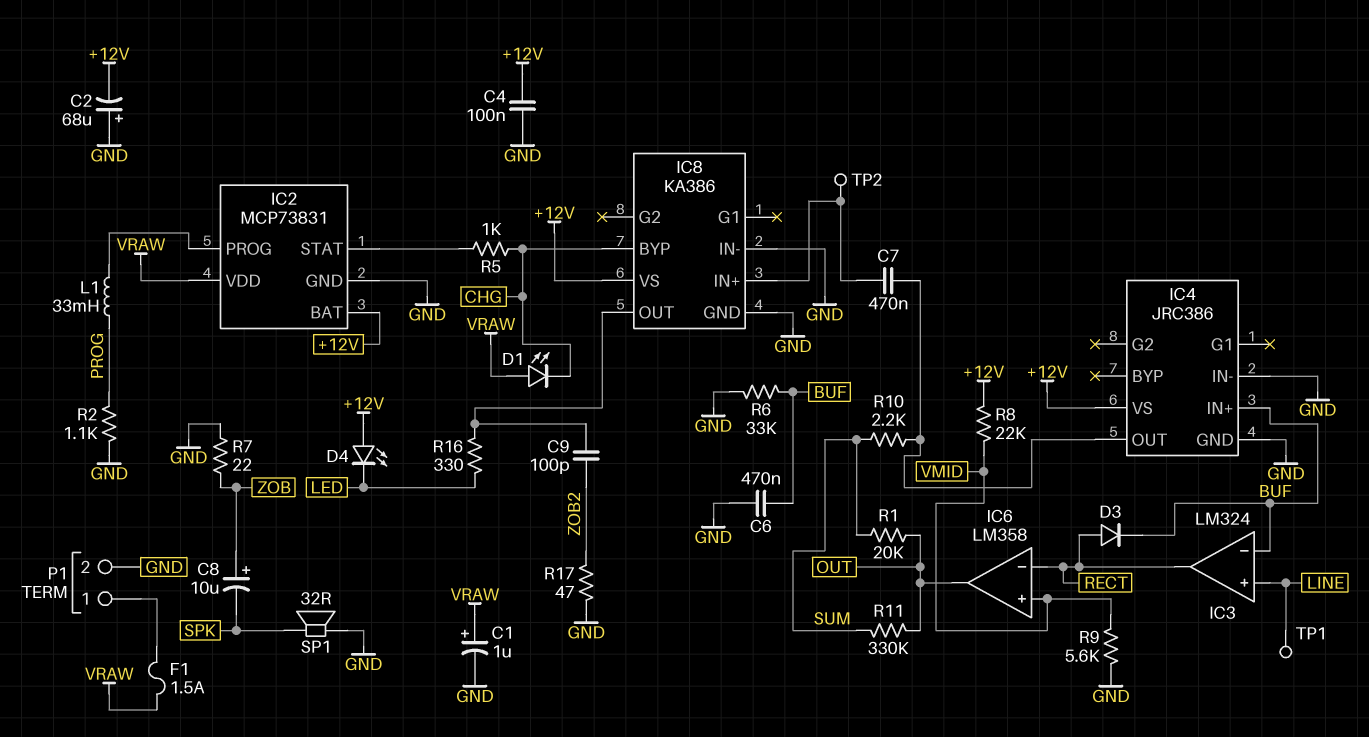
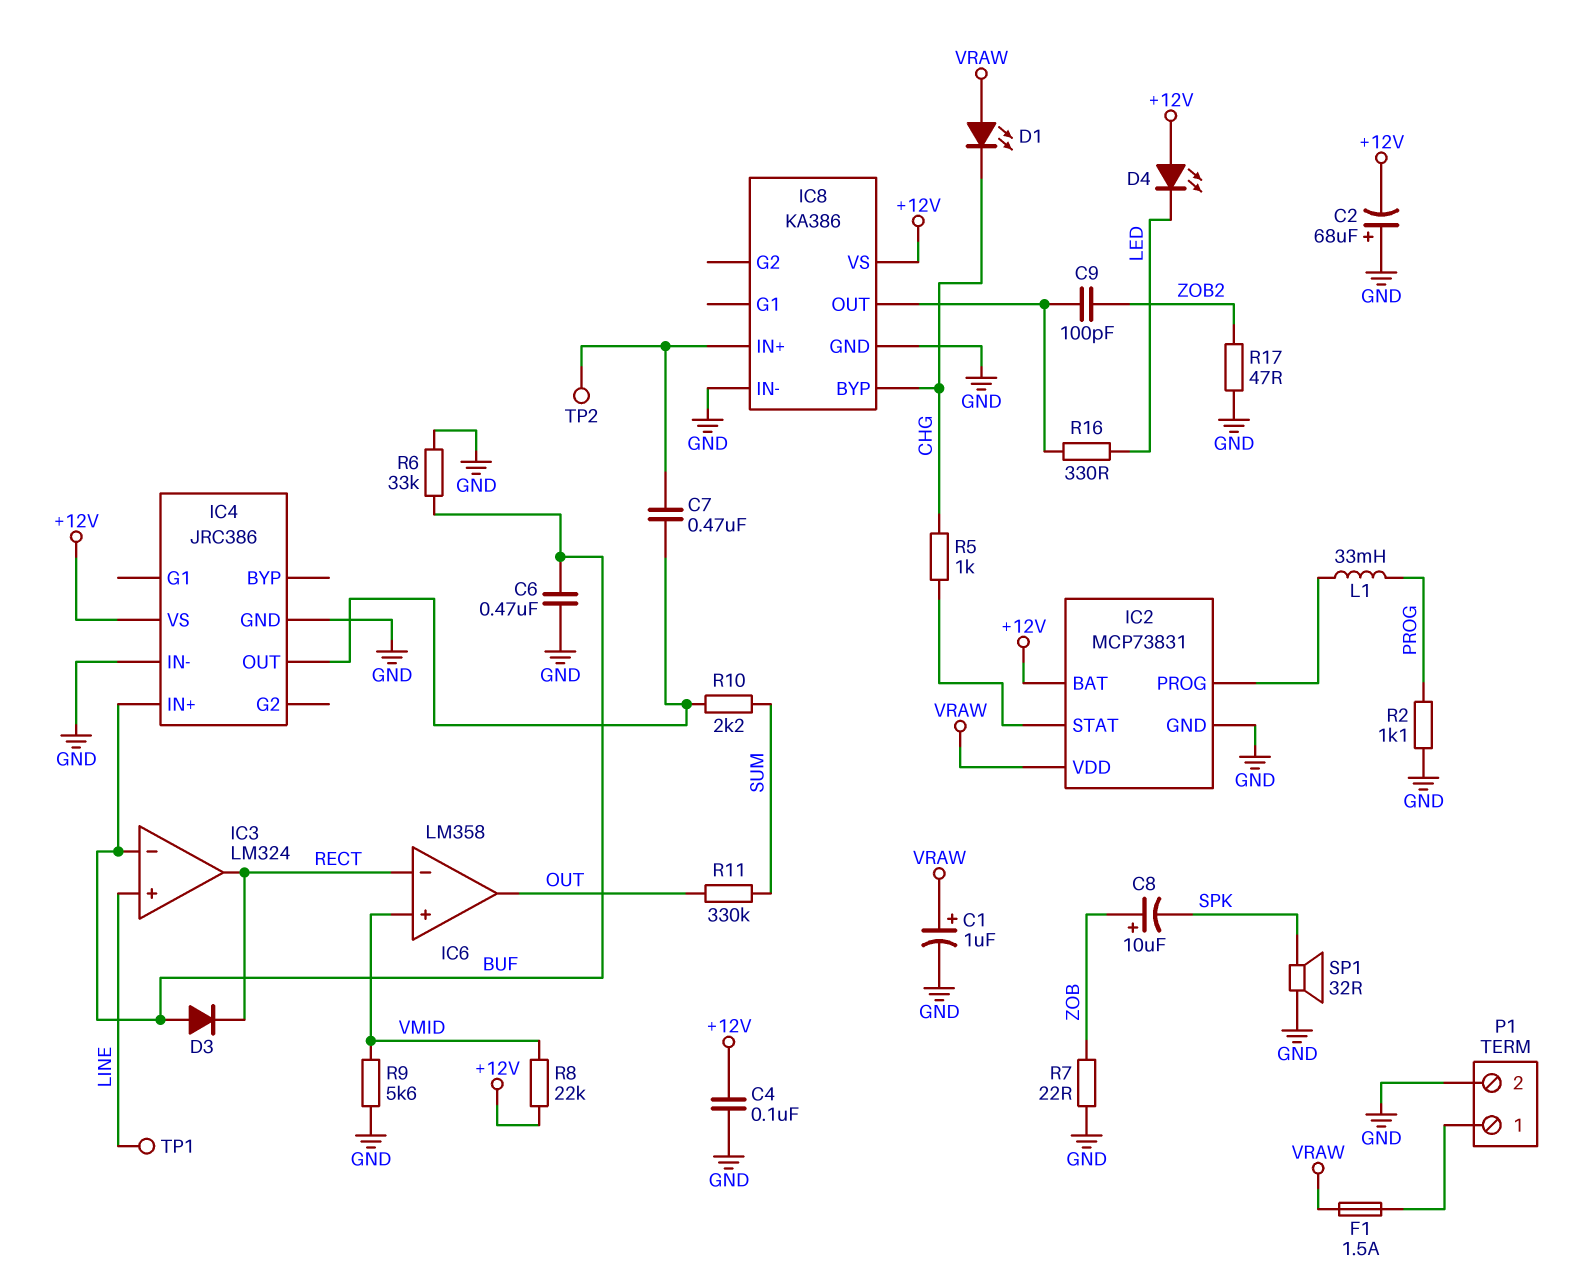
D3: diode (A RECT, K BUF) -> diode (A BUF, K RECT)
R1: 20k (OUT, SUM) -> none

